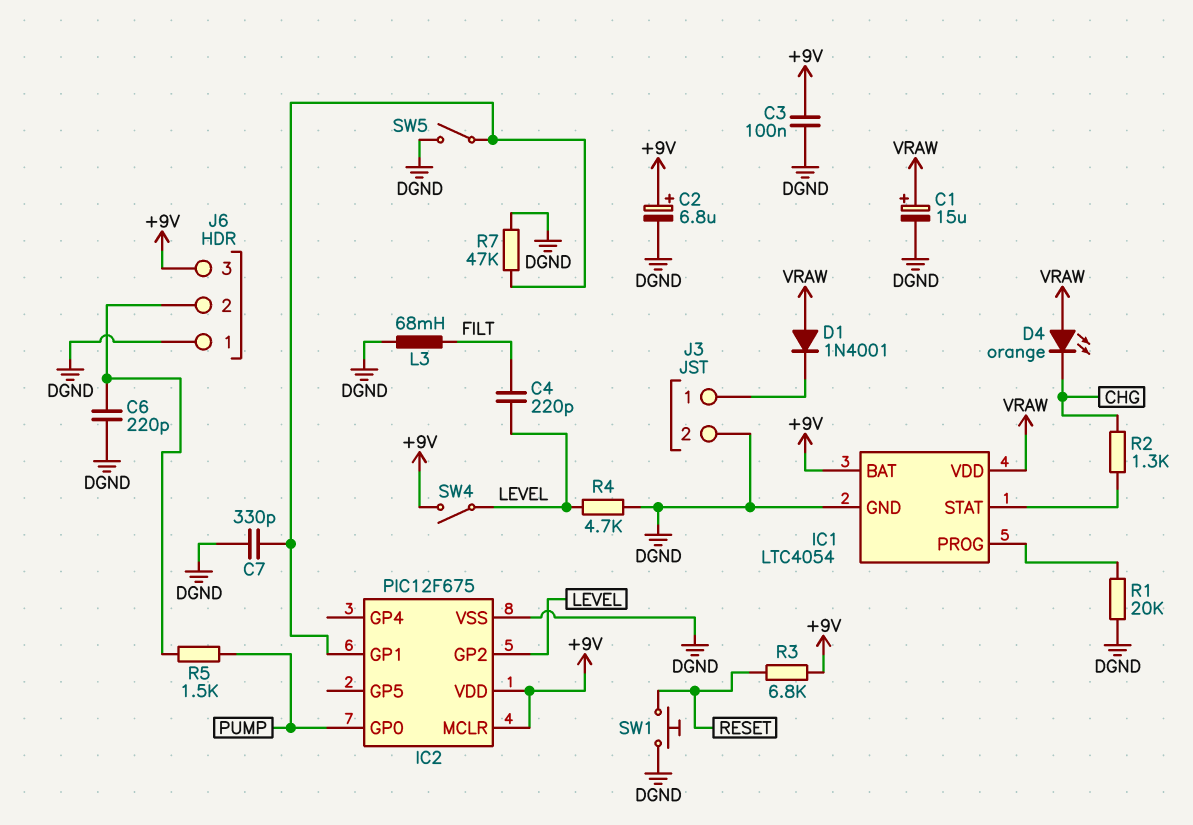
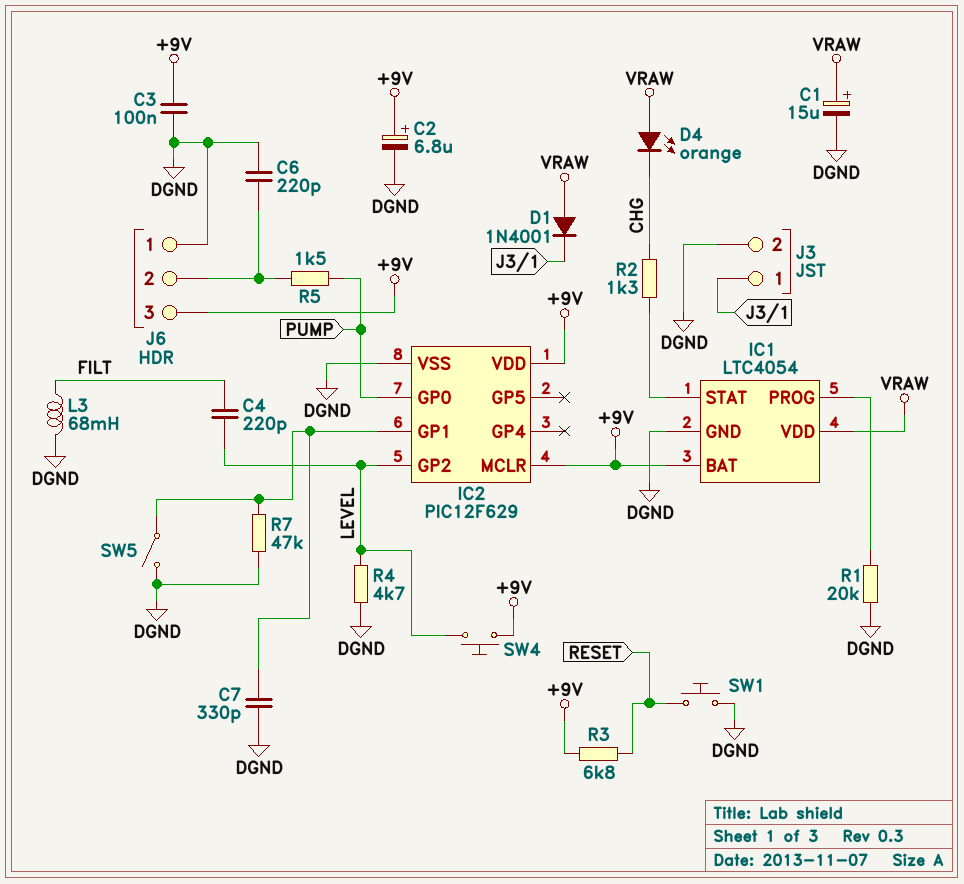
IC2: PIC12F675 -> PIC12F629
SW4: switch (+9V, LEVEL) -> button (+9V, LEVEL)

